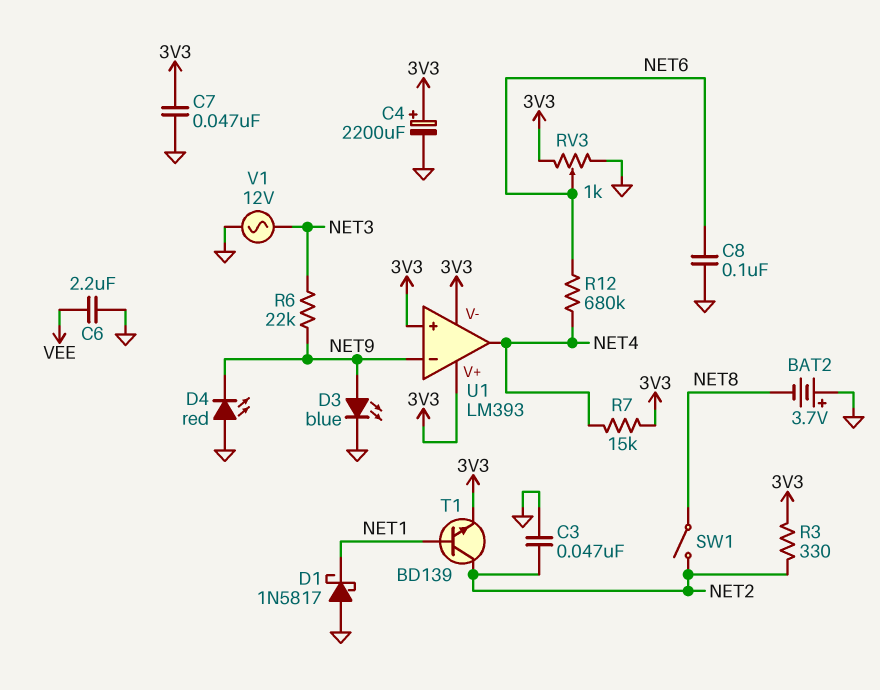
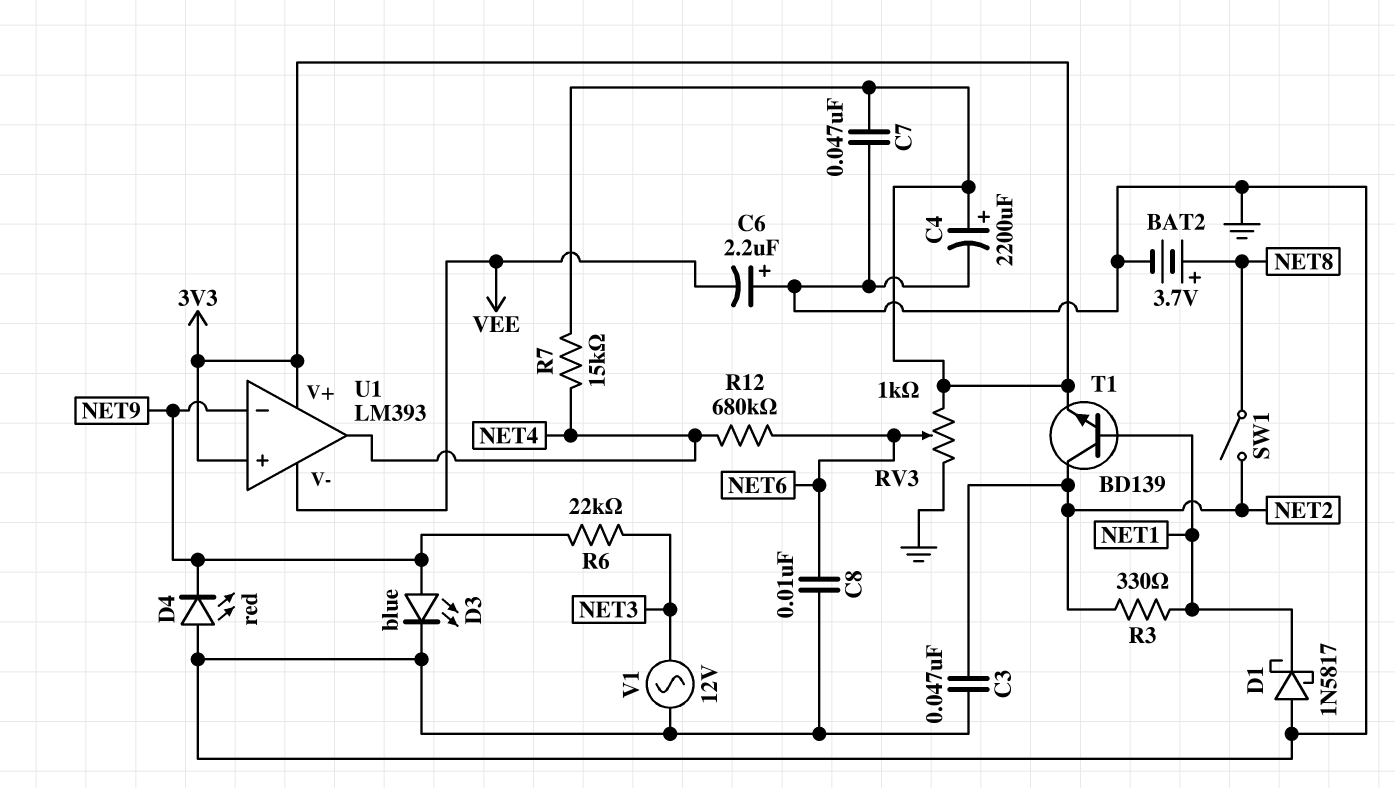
BAT2: 3.7V (plus GND, minus NET8) -> 3.7V (plus NET8, minus GND)
C6: 2.2uF (GND, VEE) -> 2.2uF (plus GND, minus VEE)
C8: 100nF (GND, NET6) -> 10nF (GND, NET6)
R3: 330 (3V3, NET2) -> 330 (NET1, NET2)
U1 pin V-: 3V3 -> VEE

